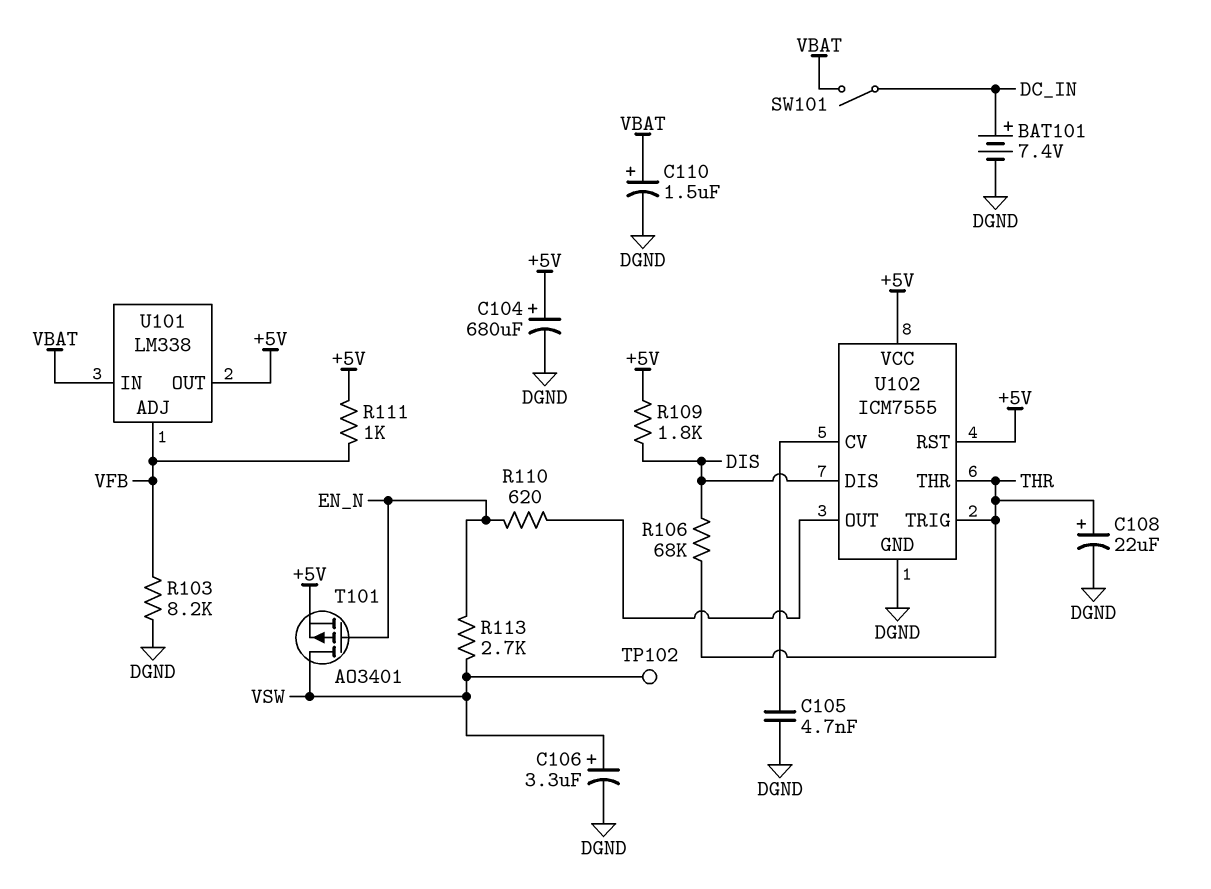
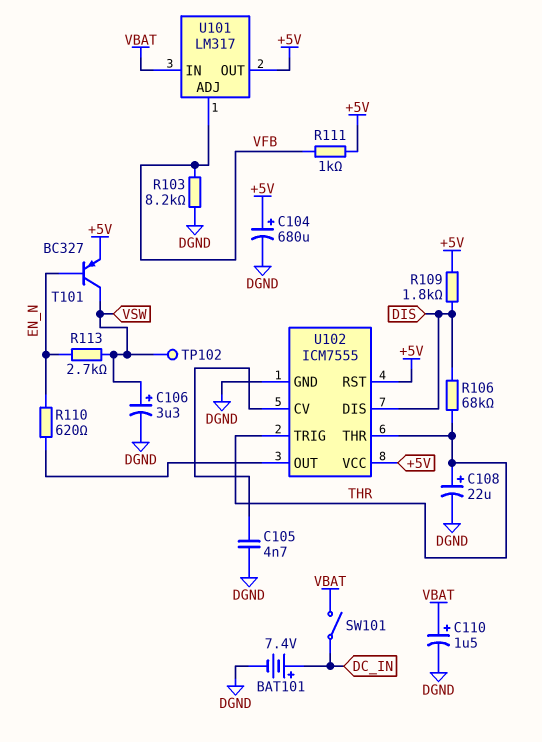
T101: PMOS AO3401 (G EN_N, D VSW, S +5V) -> PNP BC327 (B EN_N, C VSW, E +5V)
U101: LM338 -> LM317

